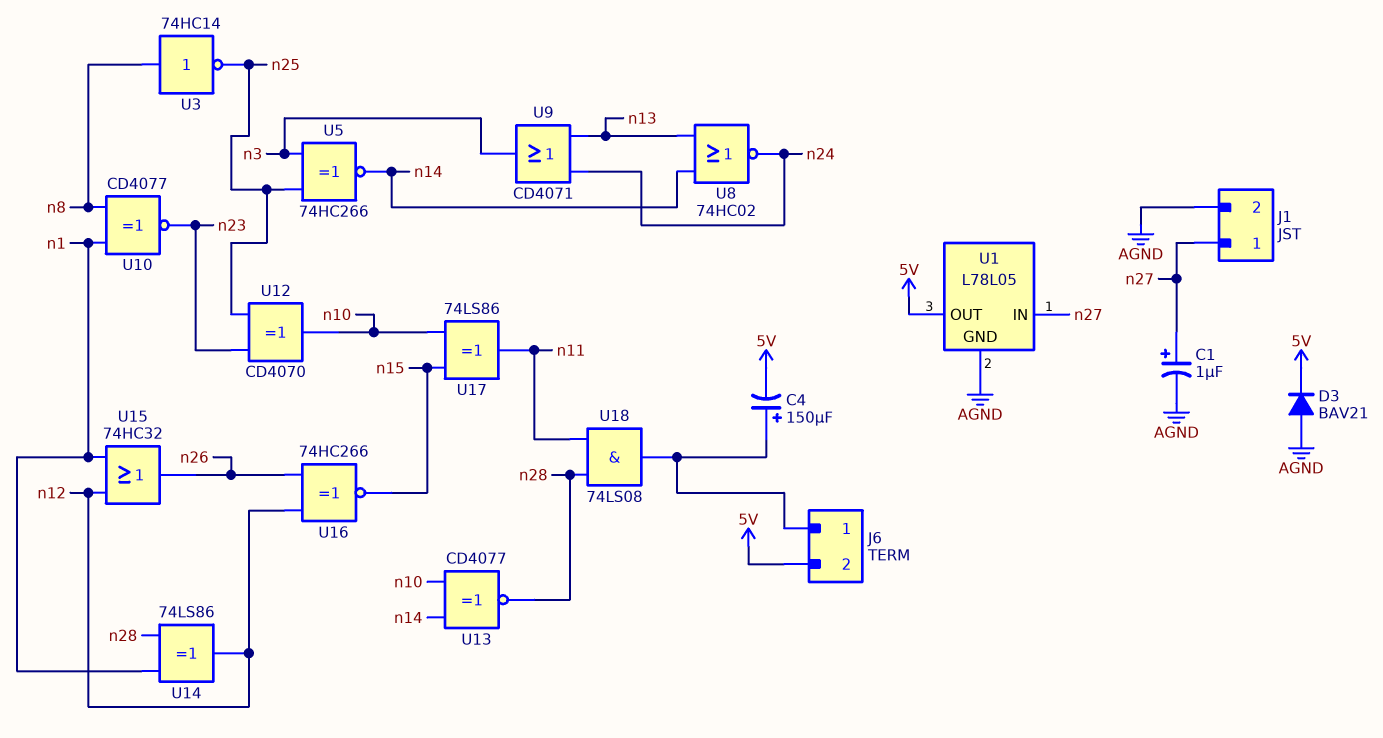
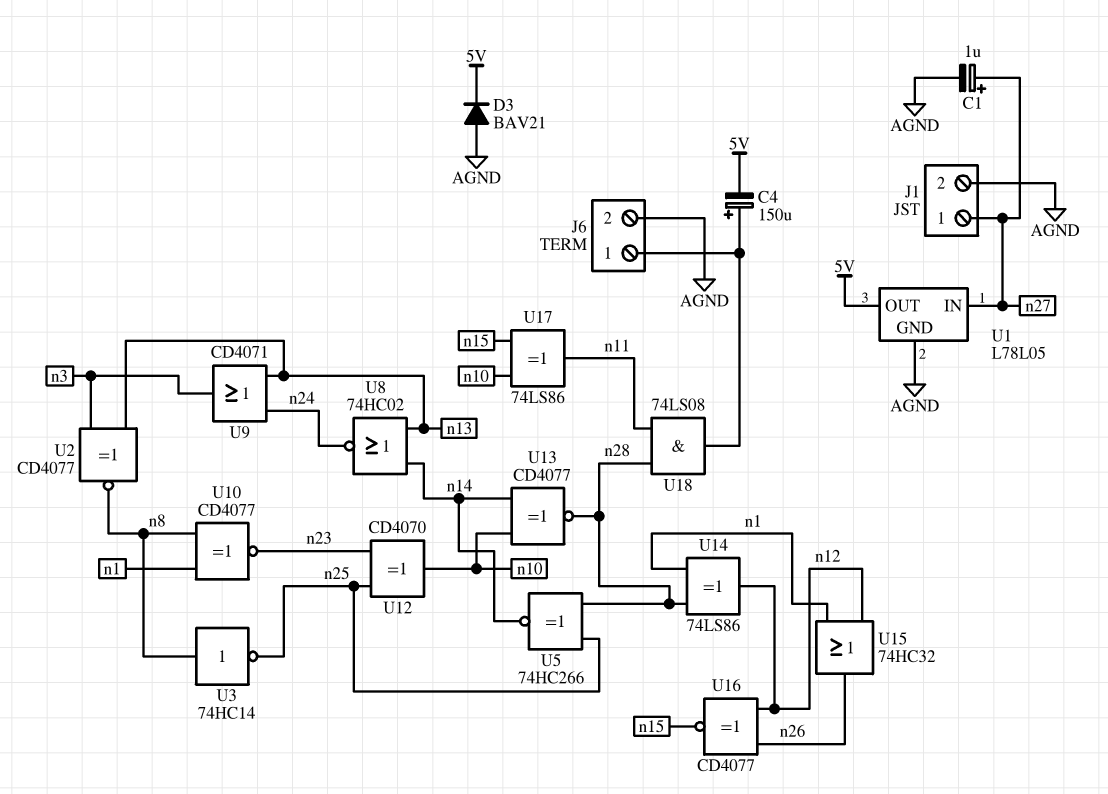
J6 pin 2: 5V -> AGND
U2: none -> XNOR CD4077 (in n3, in n13, out n8)
U5: XNOR 74HC266 (in n3, in n25, out n14) -> XNOR 74HC266 (in n25, in n28, out n14)
U16: XNOR 74HC266 (in n12, in n26, out n15) -> XNOR CD4077 (in n12, in n26, out n15)

